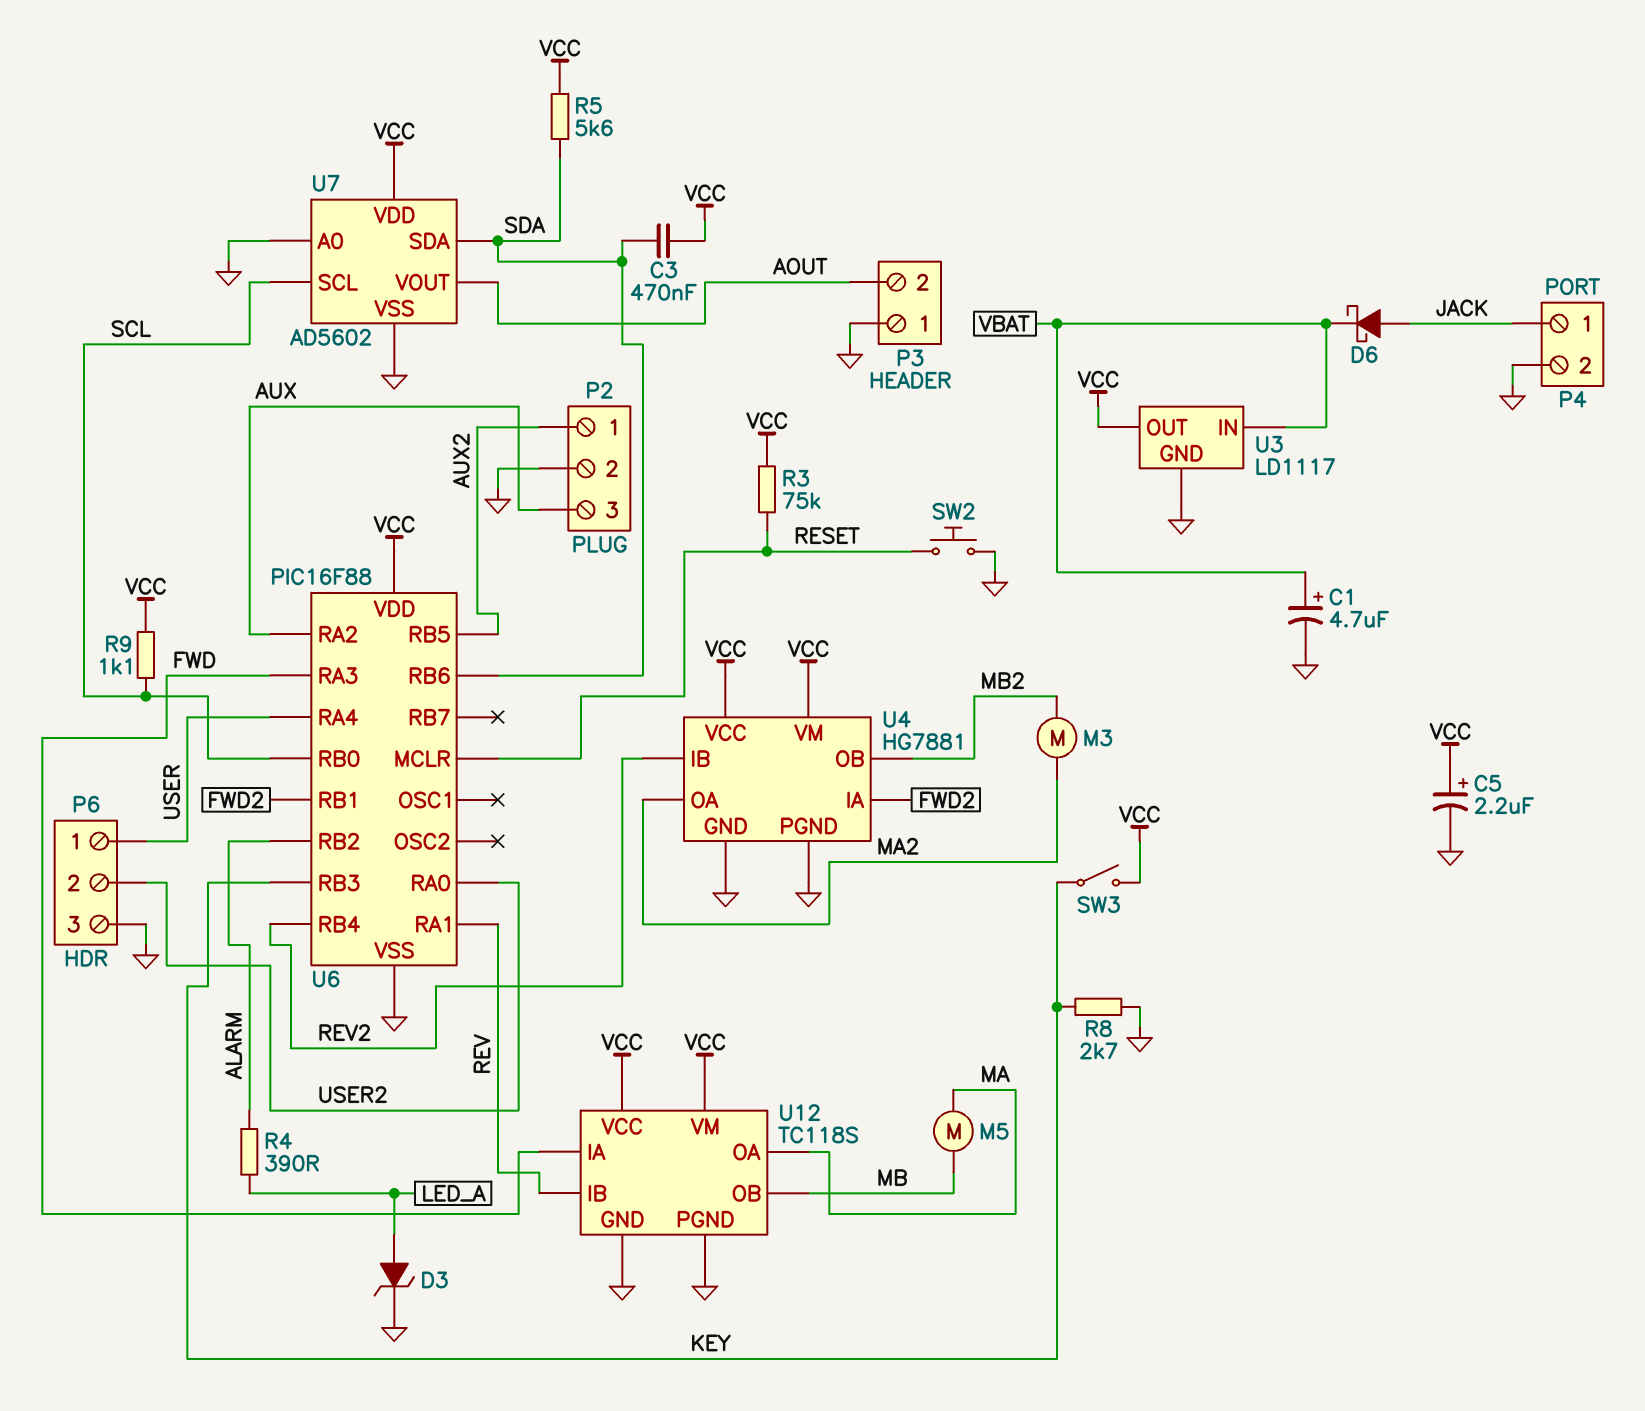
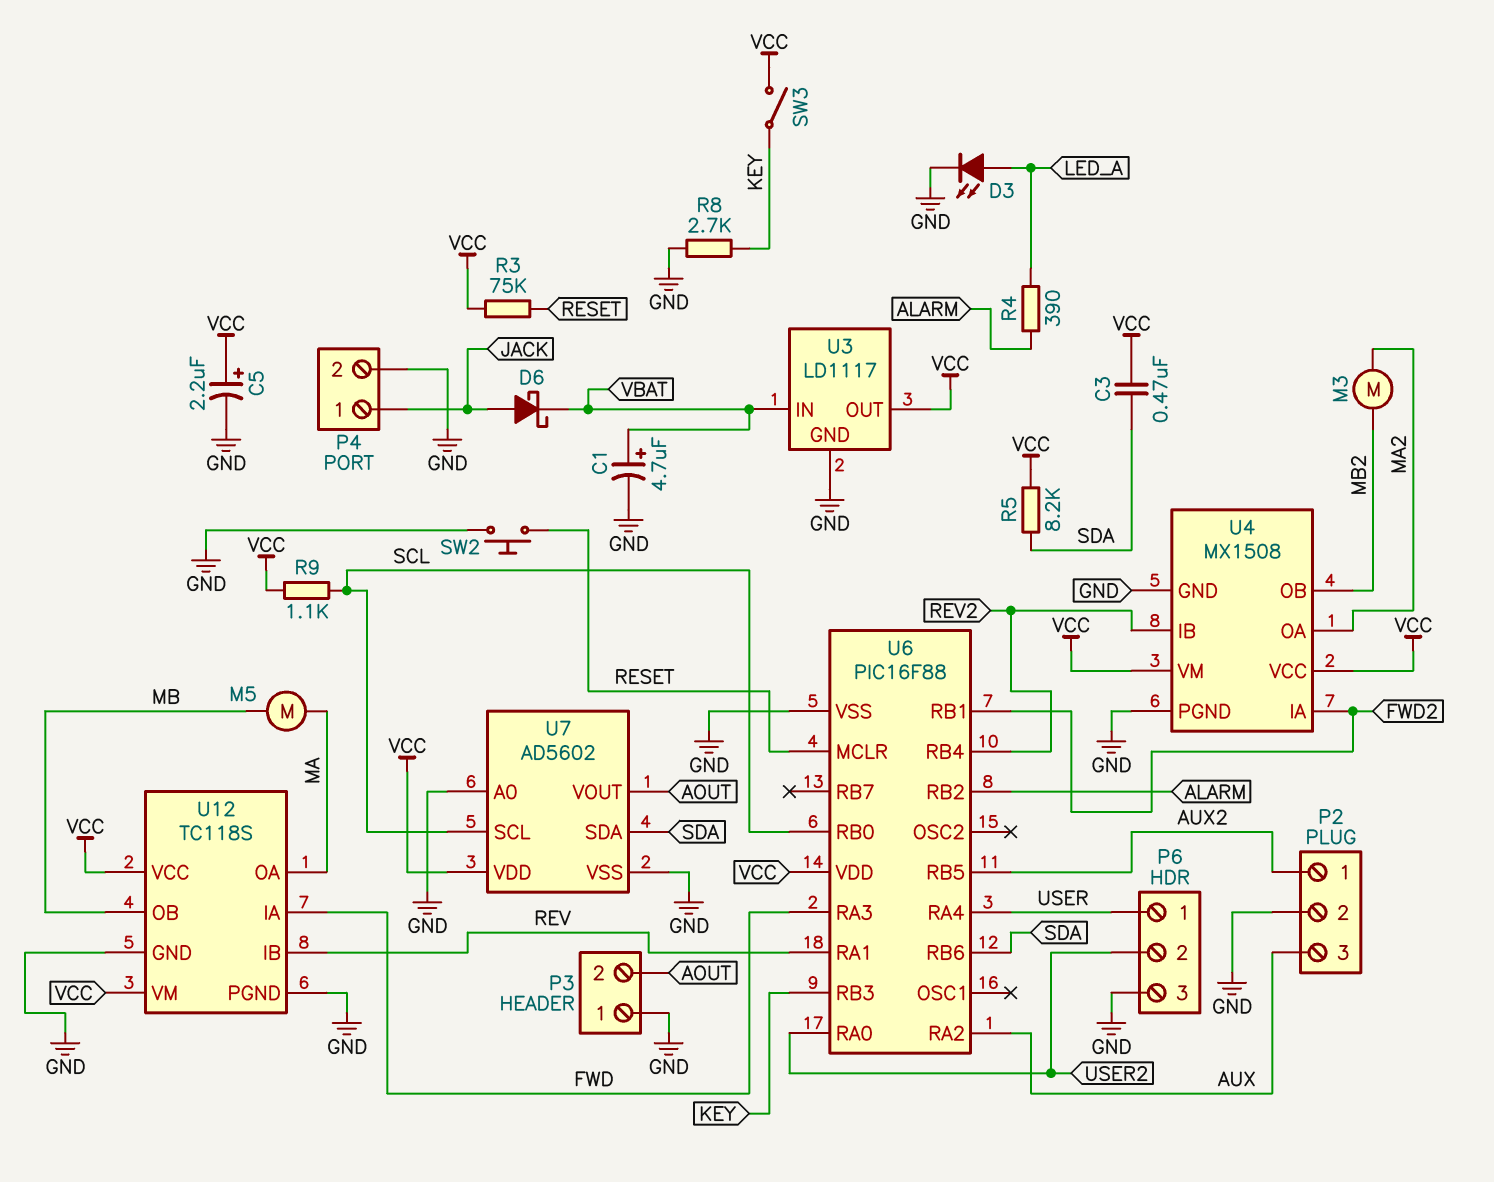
D3: zener (A LED_A, K GND) -> LED (A LED_A, K GND)
R5: 5.6k (SDA, VCC) -> 8.2k (SDA, VCC)
U4: HG7881 -> MX1508

